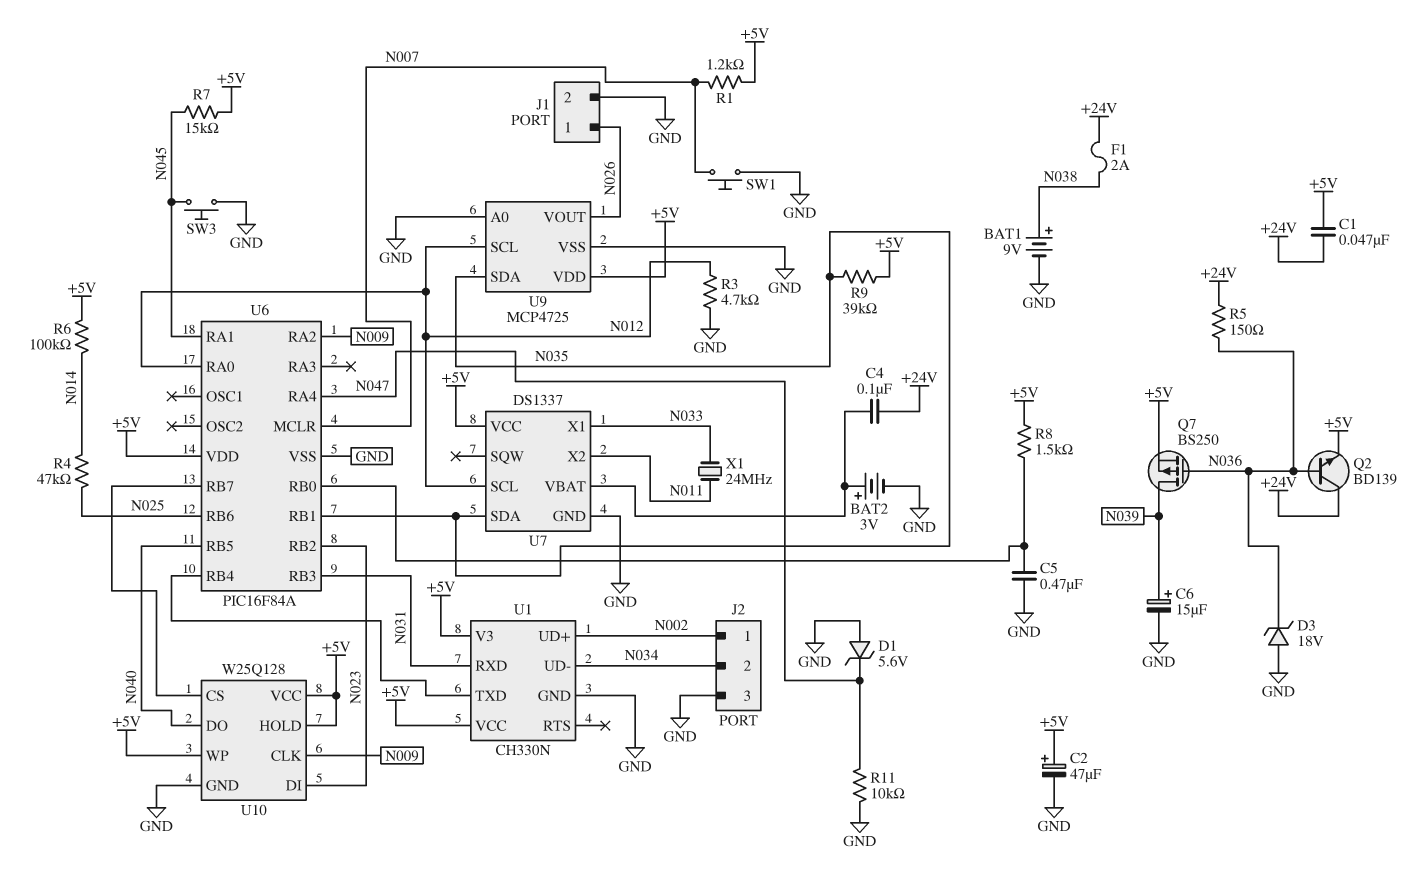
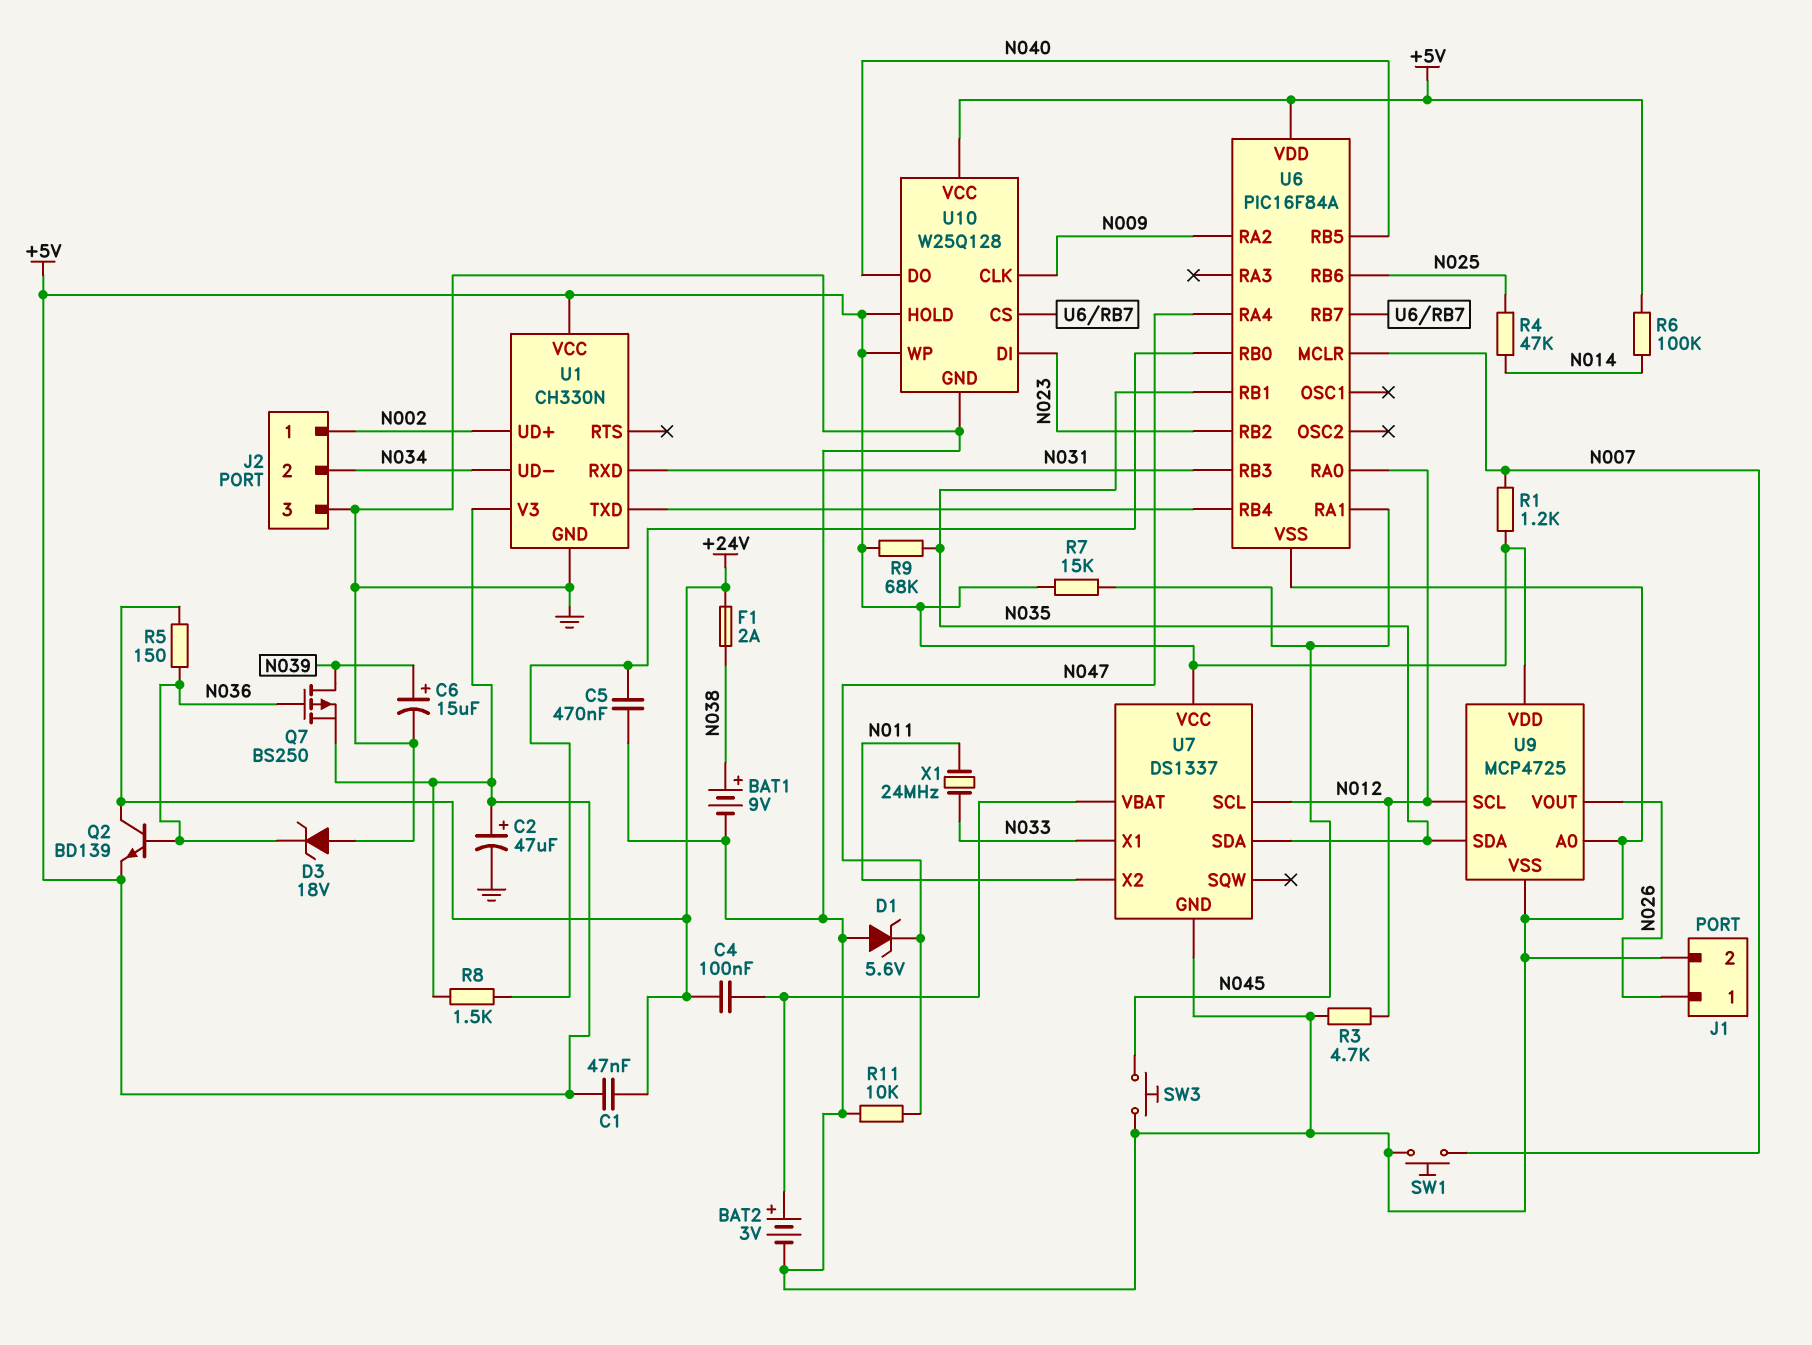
R9: 39k (+5V, N035) -> 68k (+5V, N035)

